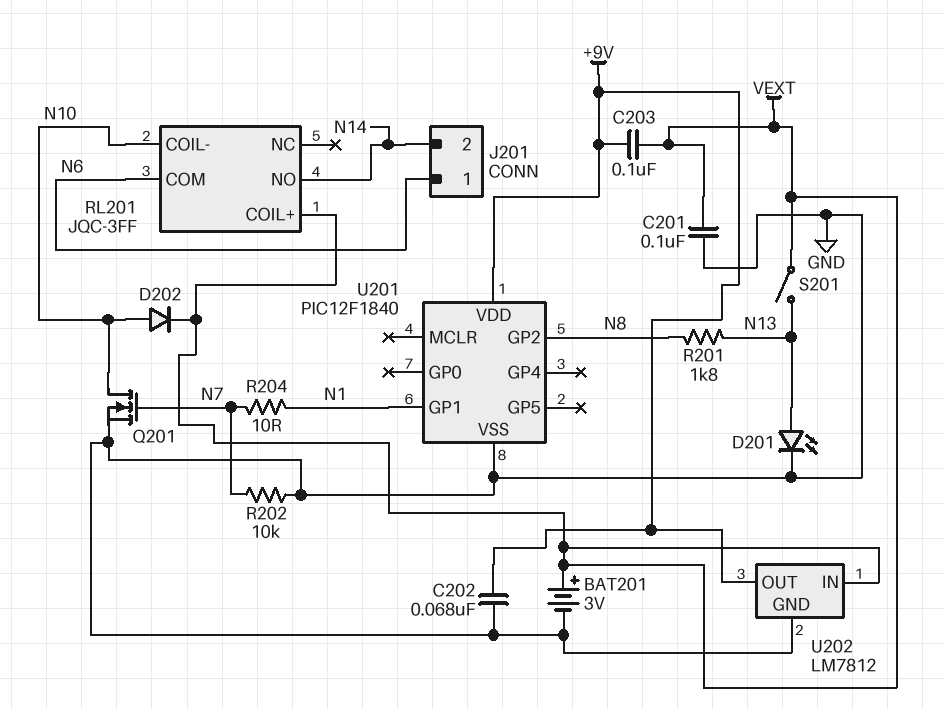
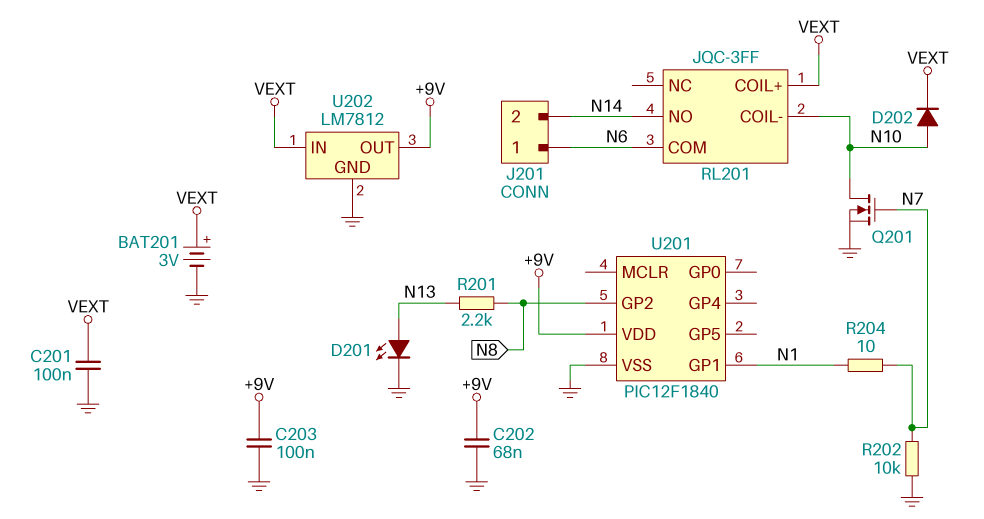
C203: 100nF (+9V, VEXT) -> 100nF (+9V, GND)
R201: 1.8k (N8, N13) -> 2.2k (N8, N13)
S201: switch (N13, VEXT) -> none

